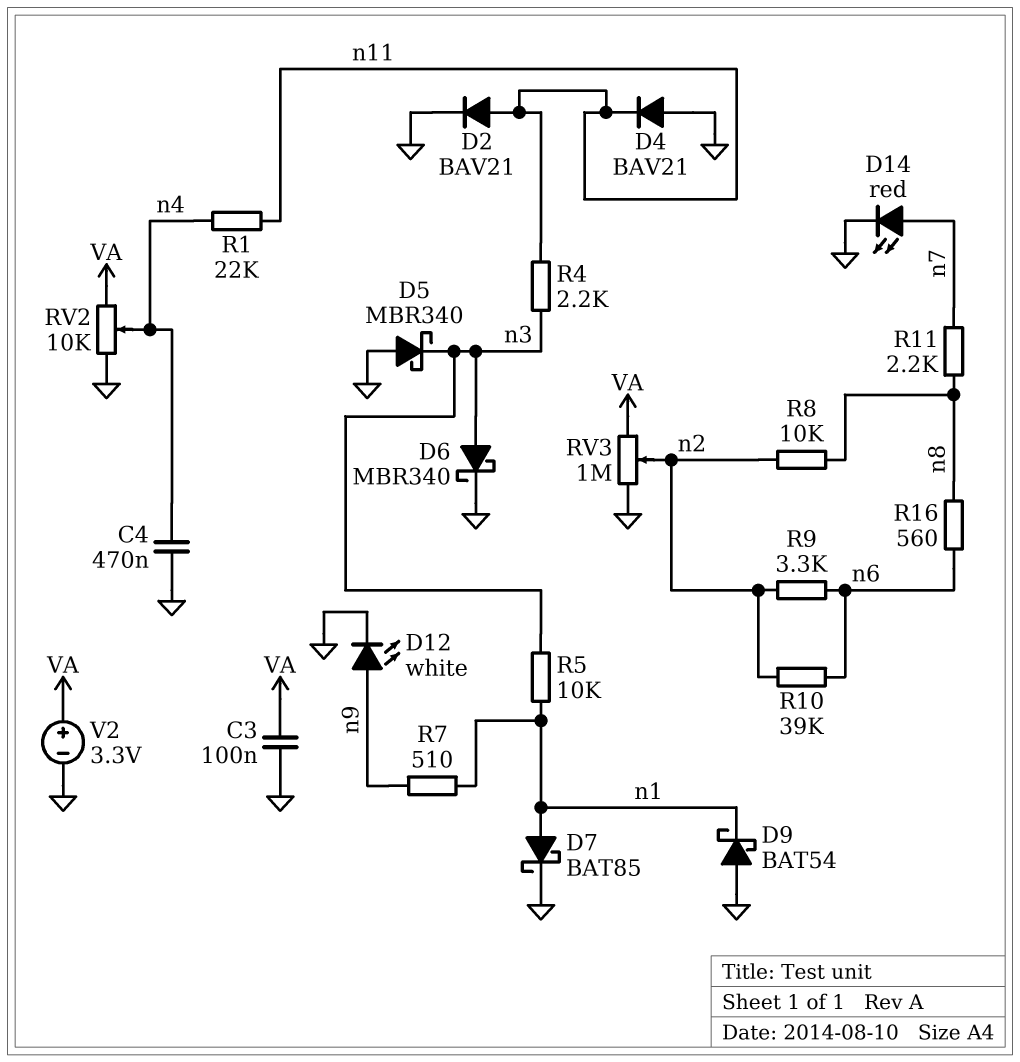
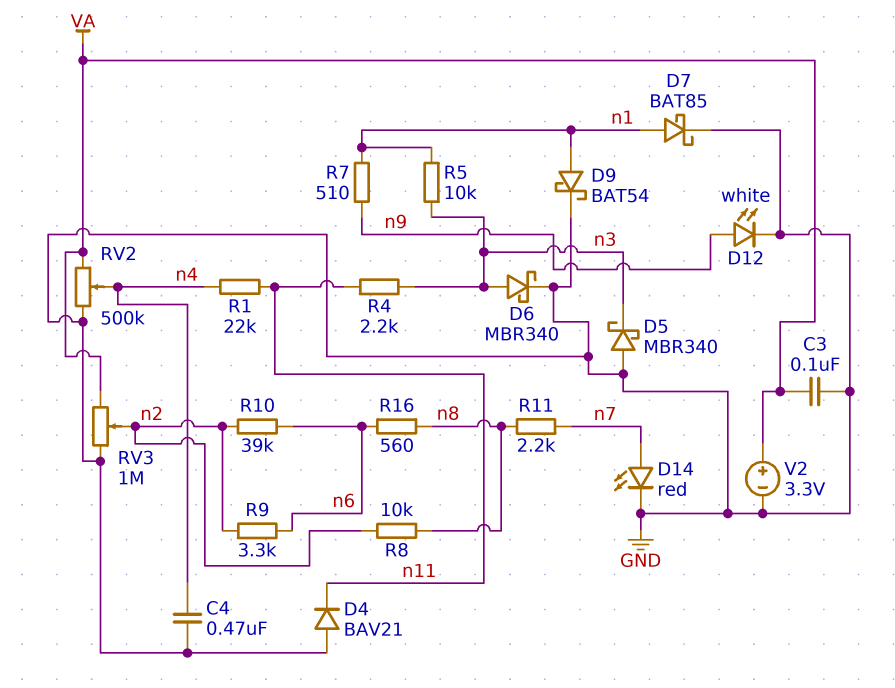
D2: diode BAV21 (A n11, K GND) -> none
D9: schottky BAT54 (A GND, K n1) -> schottky BAT54 (A n1, K GND)
RV2: 10k (GND, VA, wiper n4) -> 500k (GND, VA, wiper n4)

